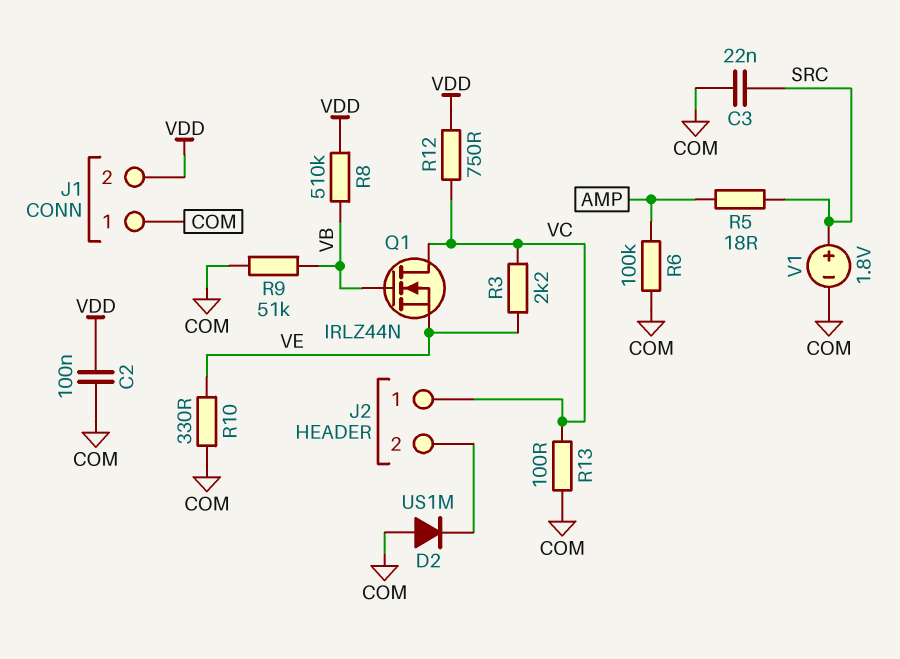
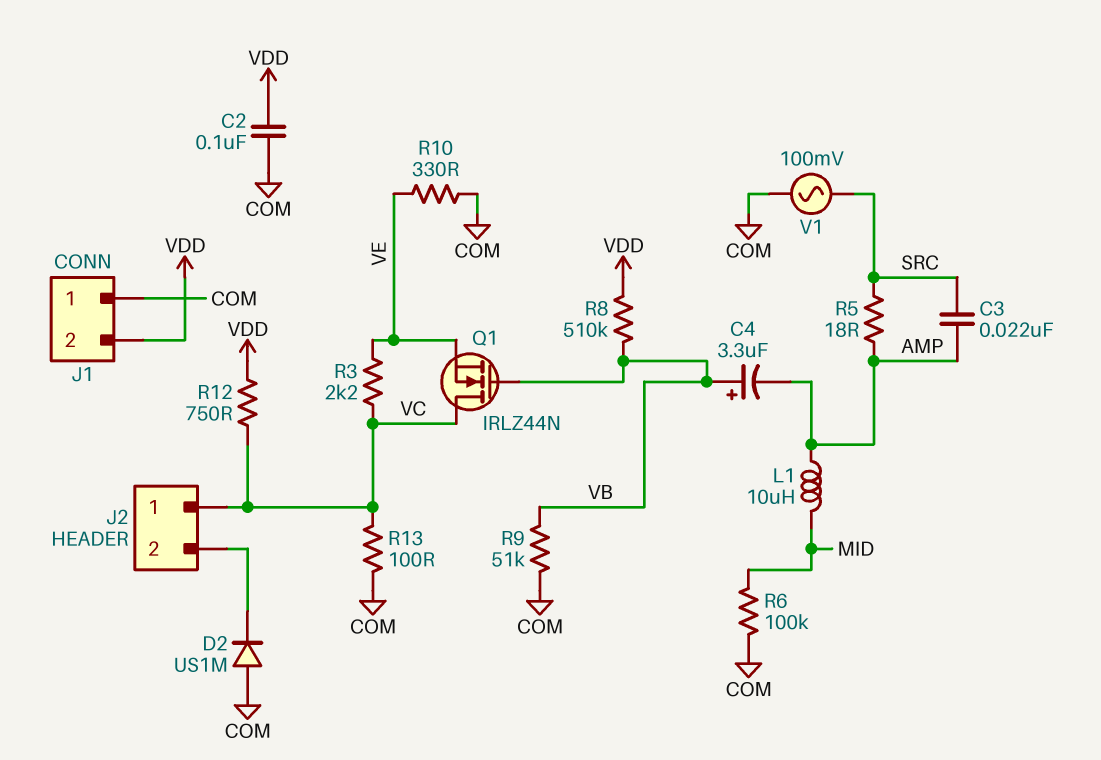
C3: 22nF (COM, SRC) -> 22nF (AMP, SRC)
C4: none -> 3.3uF (plus VB, minus AMP)
L1: none -> 10uH (AMP, MID)
R6: 100k (AMP, COM) -> 100k (COM, MID)
V1: 1.8V (plus SRC, minus COM) -> AC 100mV (COM, SRC)

